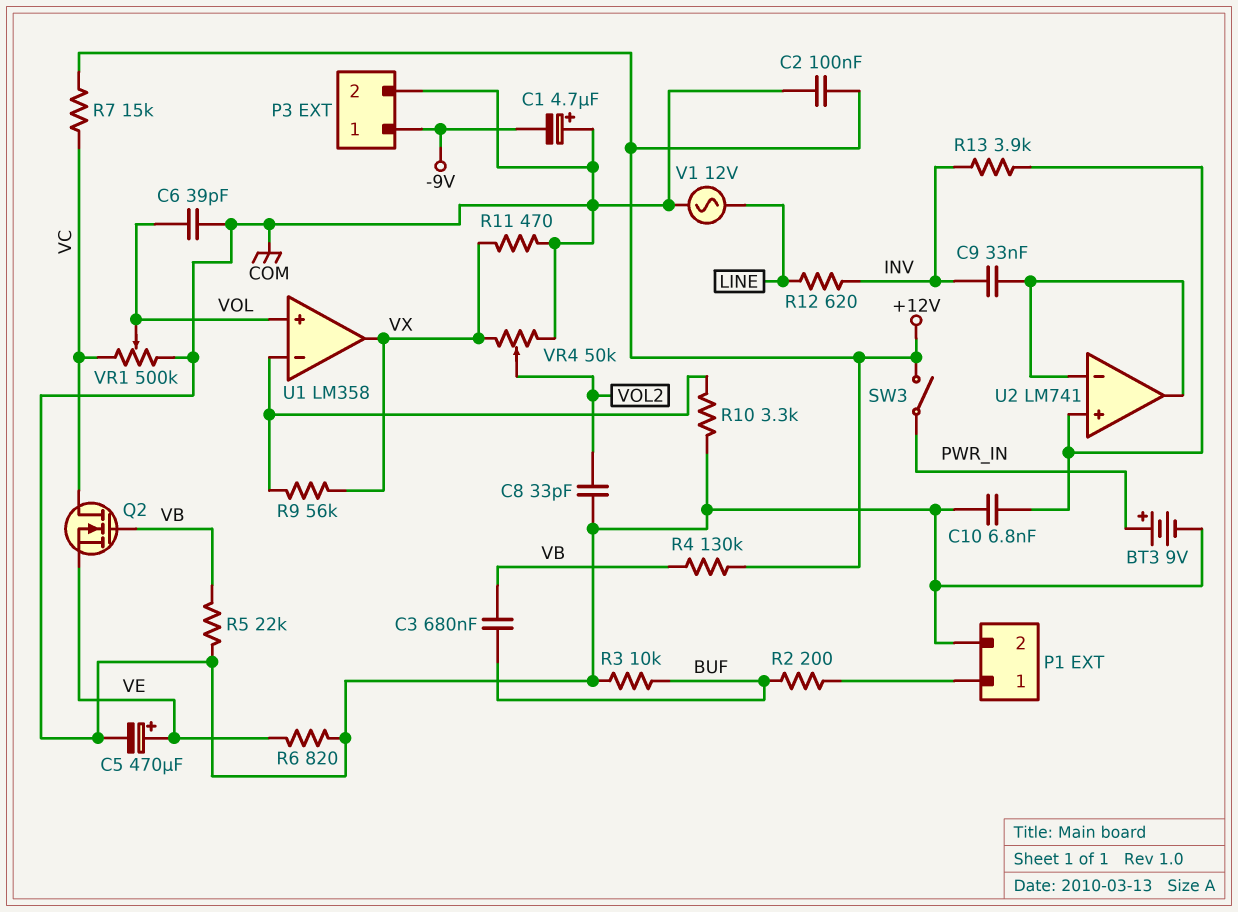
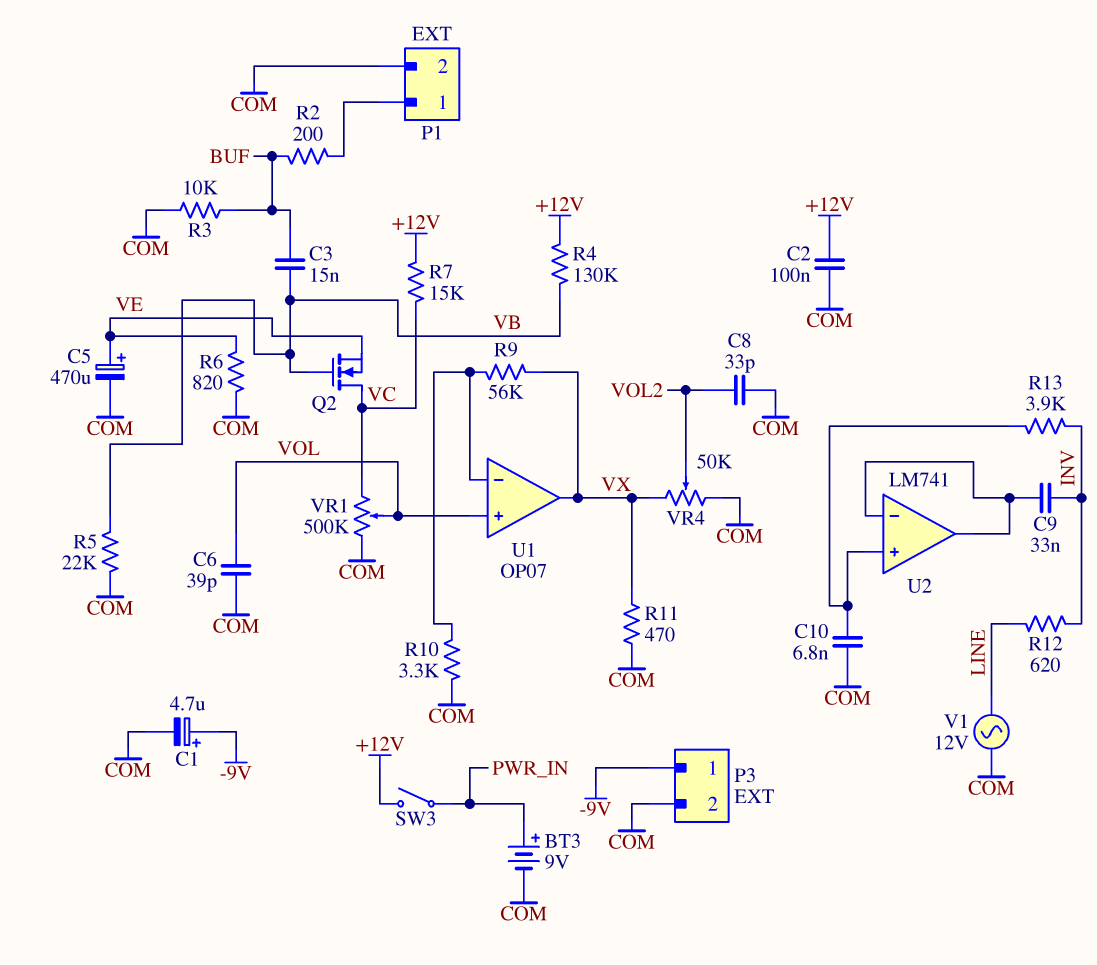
C1: 4.7uF (plus COM, minus -9V) -> 4.7uF (plus -9V, minus COM)
C3: 680nF (BUF, VB) -> 15nF (BUF, VB)
U1: LM358 -> OP07

